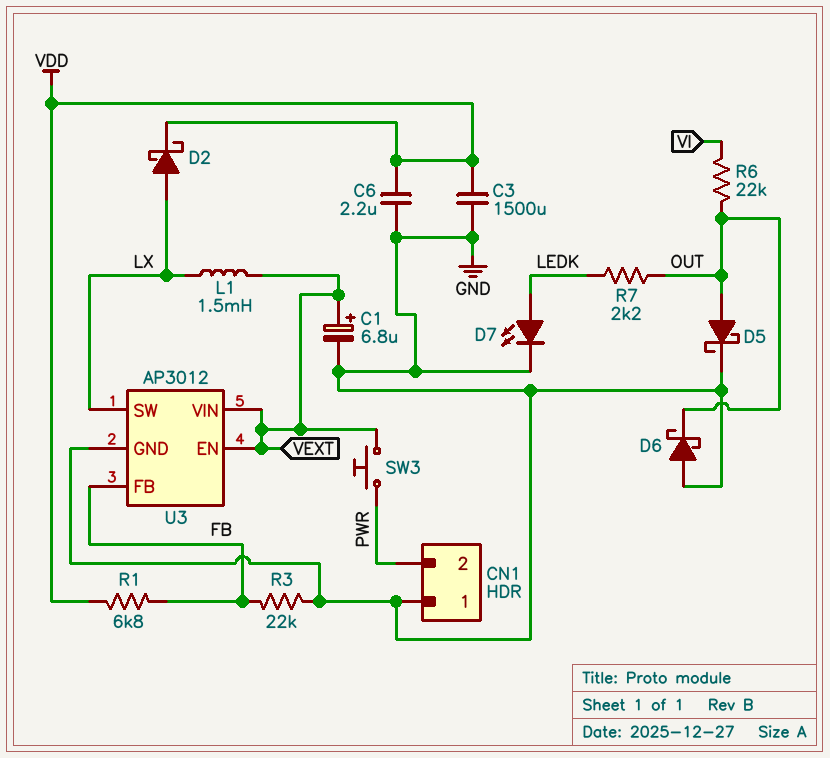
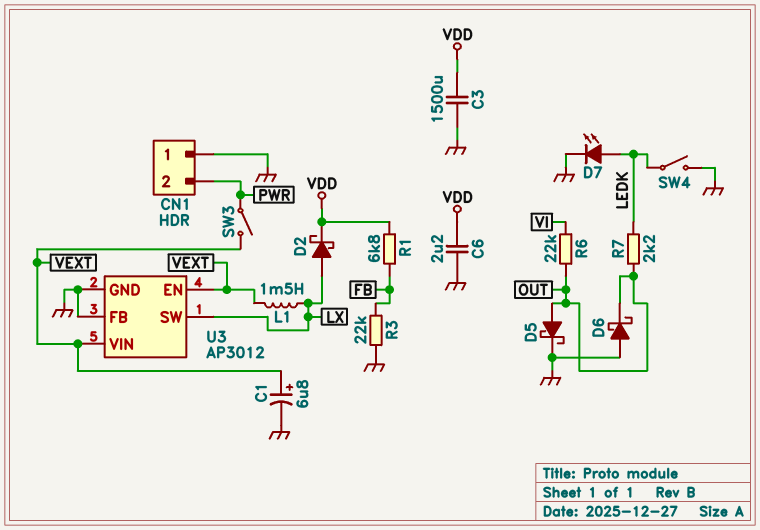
SW3: button (PWR, VEXT) -> switch (PWR, VEXT)
SW4: none -> switch (GND, LEDK)
U3 pin FB: FB -> GND

